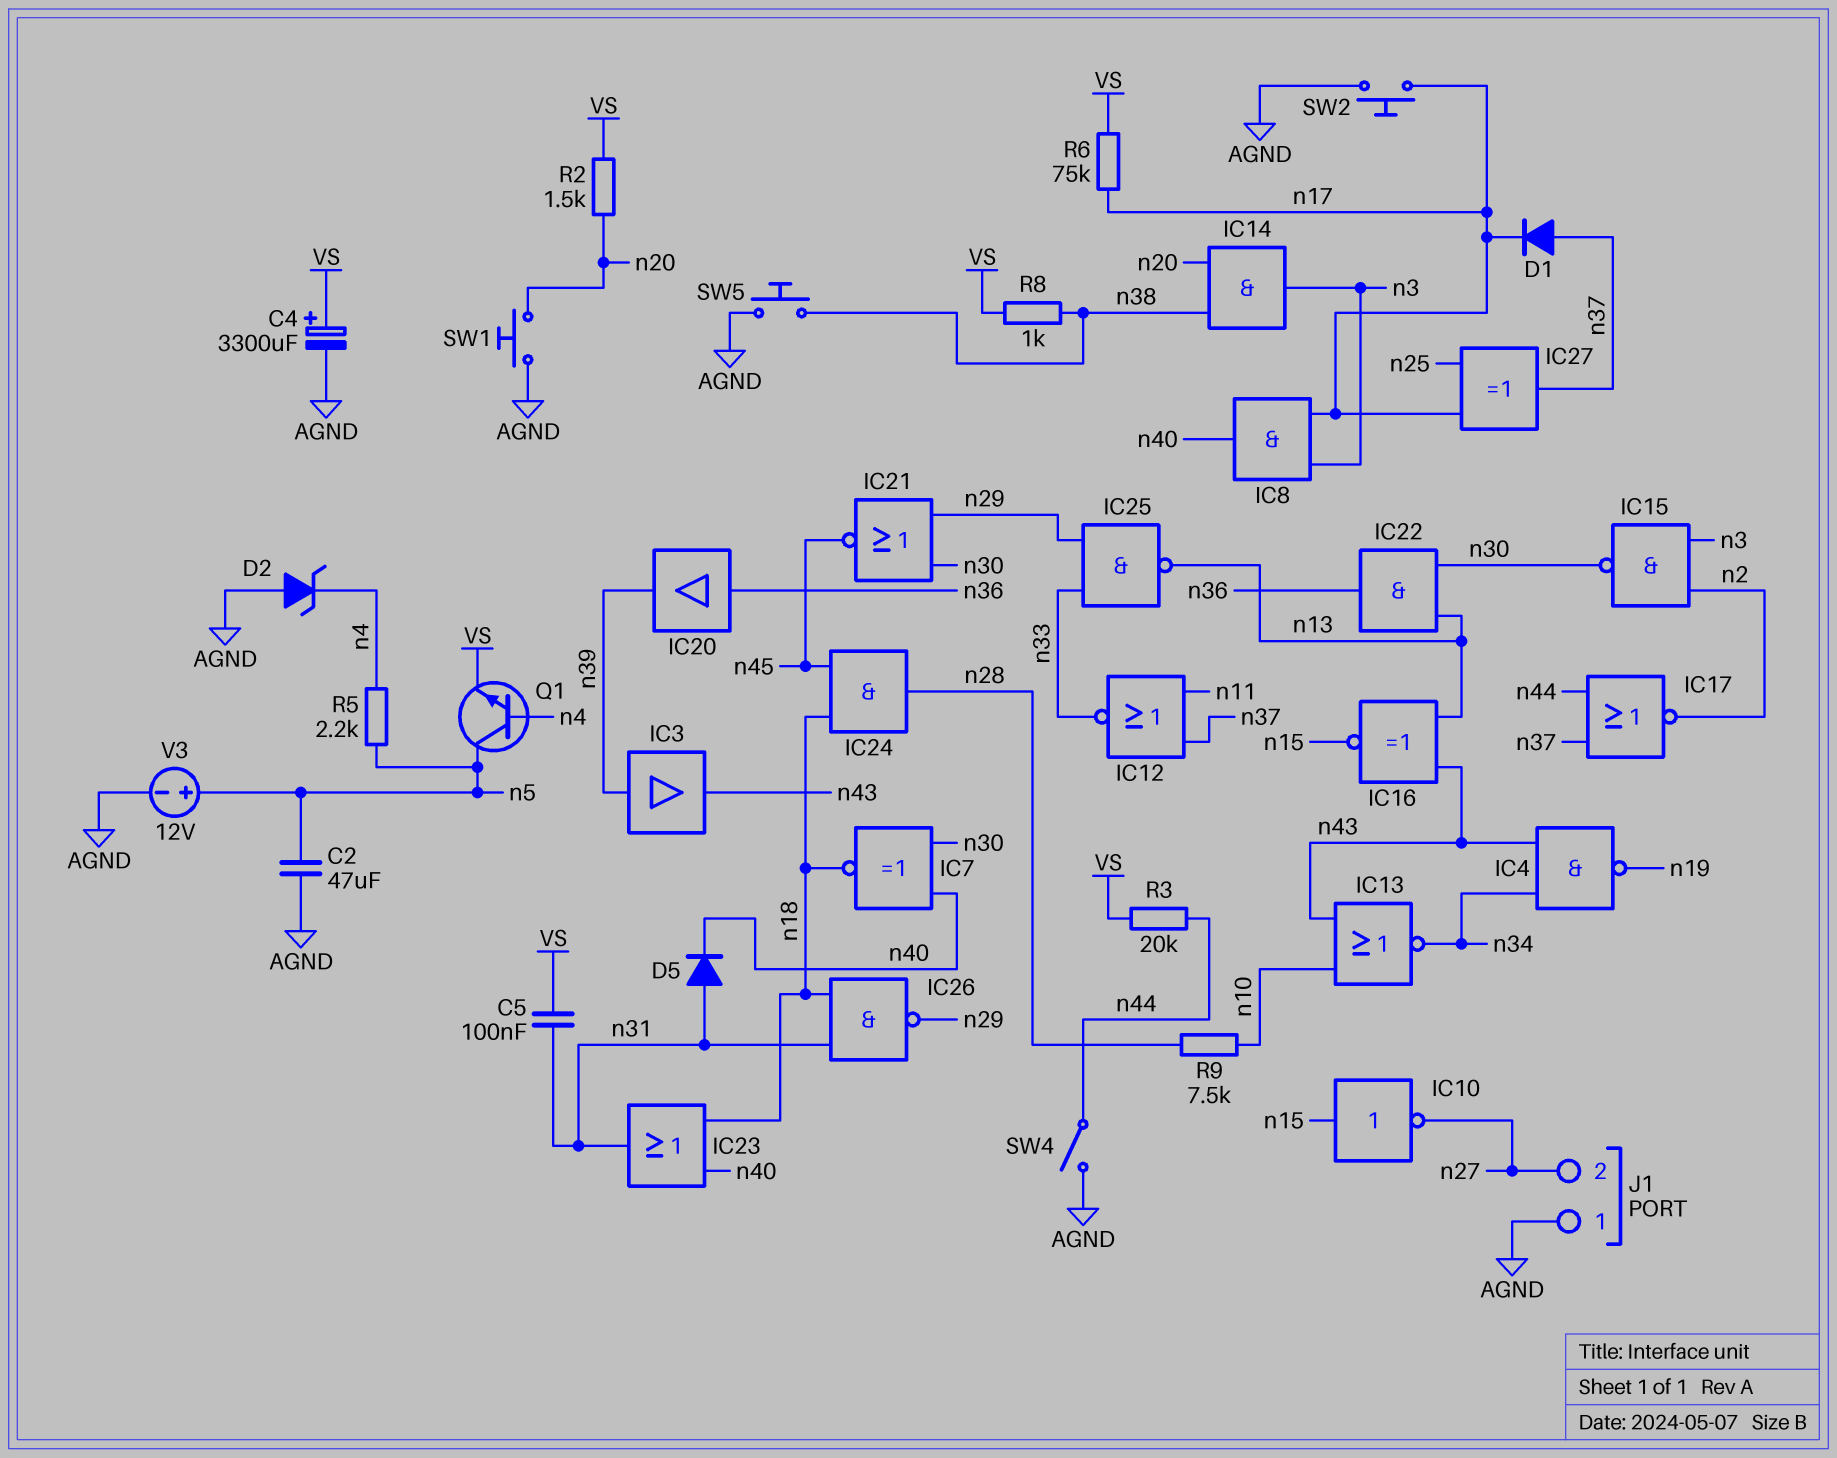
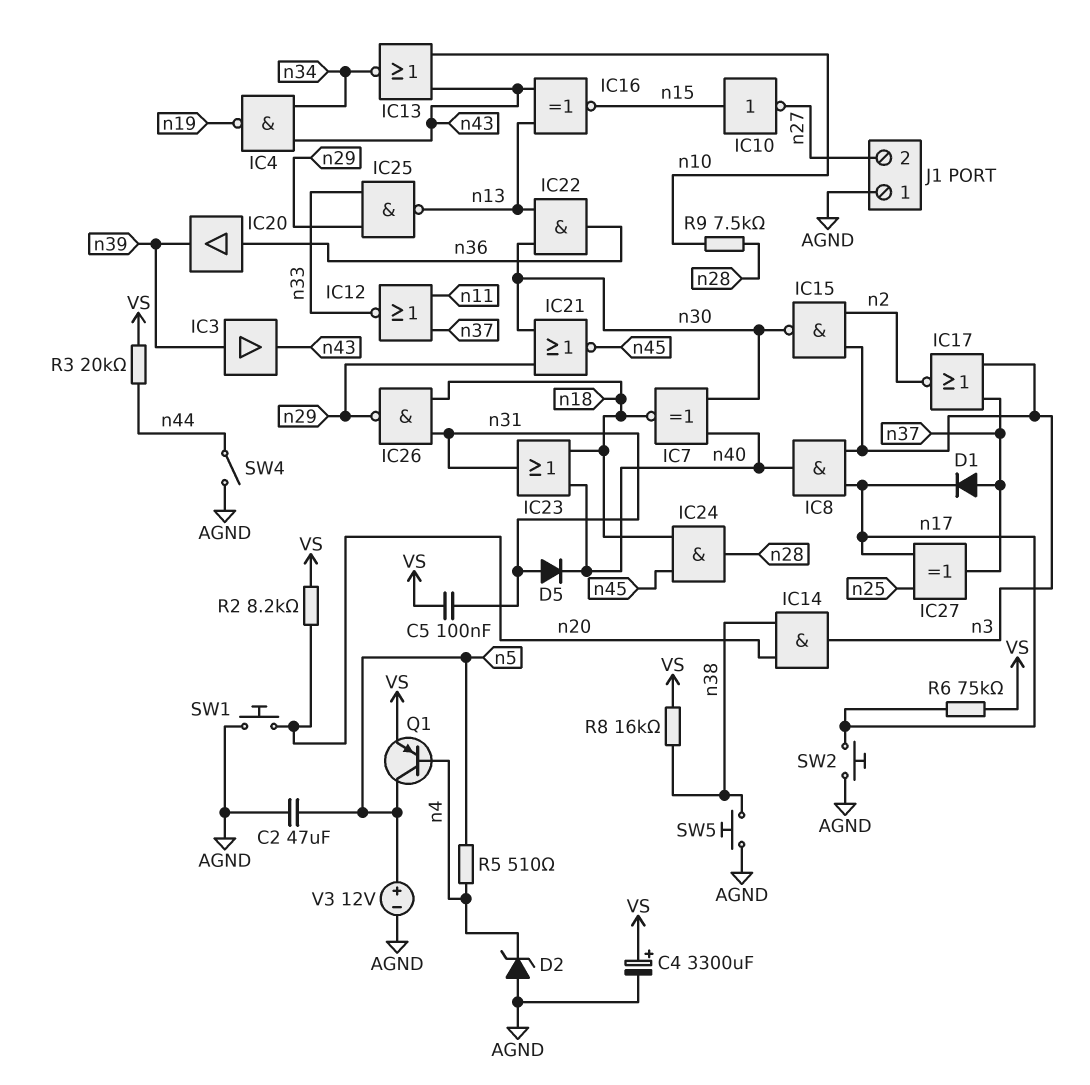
IC17: NOR (in n37, in n44, out n2) -> NOR (in n3, in n37, out n2)
Q1: NPN (B n4, C n5, E VS) -> PNP (B n4, C n5, E VS)
R2: 1.5k (VS, n20) -> 8.2k (VS, n20)
R5: 2.2k (n4, n5) -> 510 (n4, n5)
R8: 1k (VS, n38) -> 16k (VS, n38)

